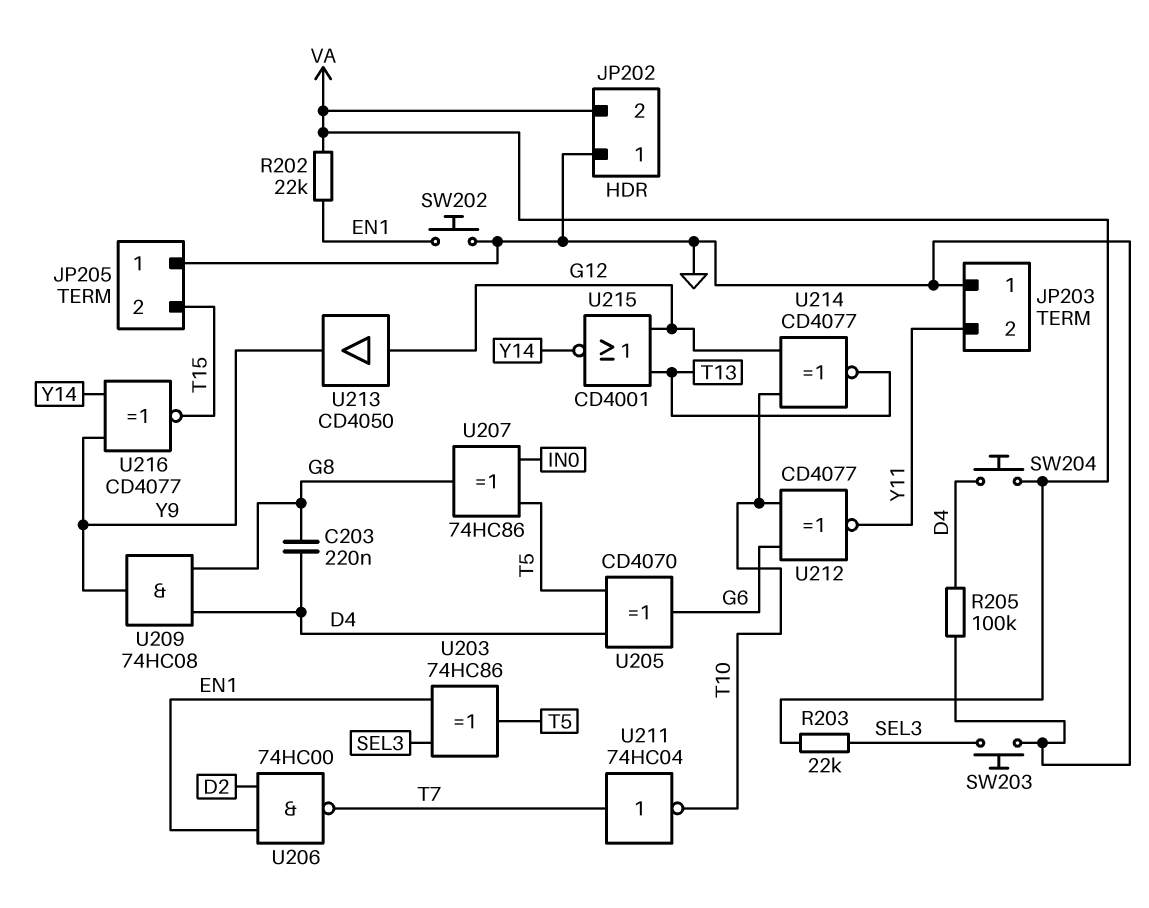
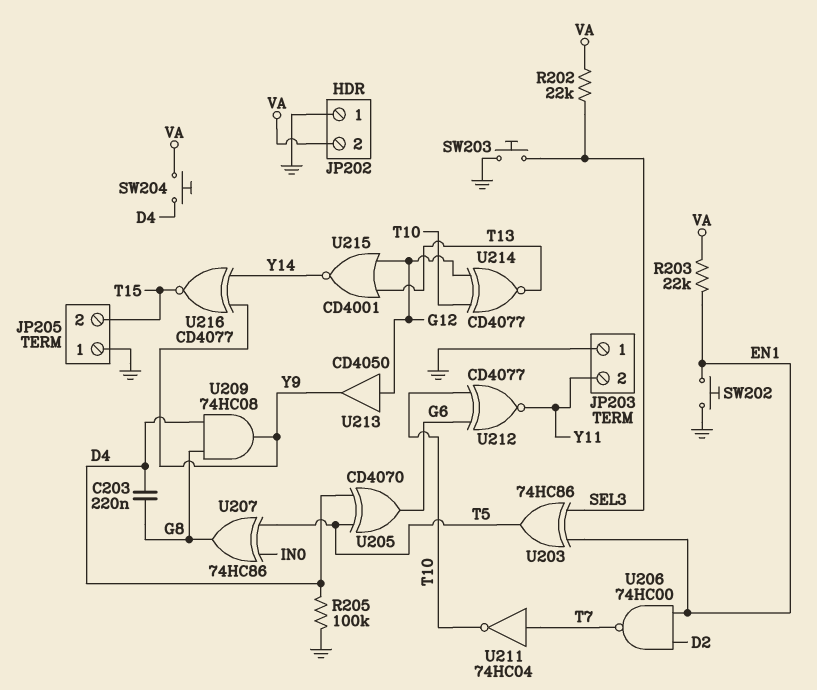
R202: 22k (EN1, VA) -> 22k (SEL3, VA)
R203: 22k (SEL3, VA) -> 22k (EN1, VA)

